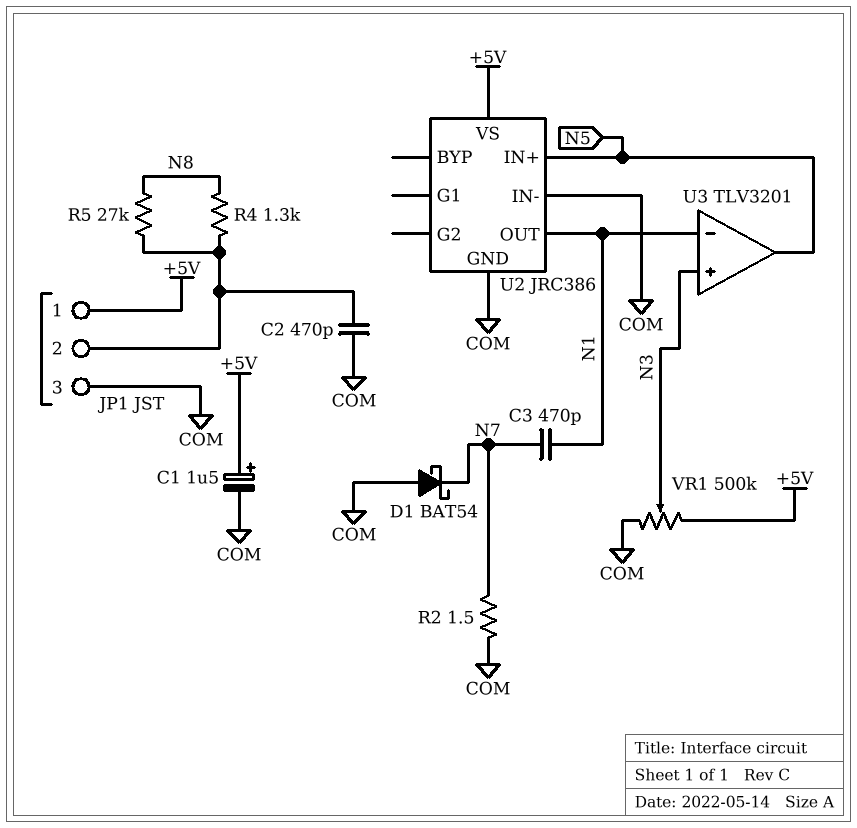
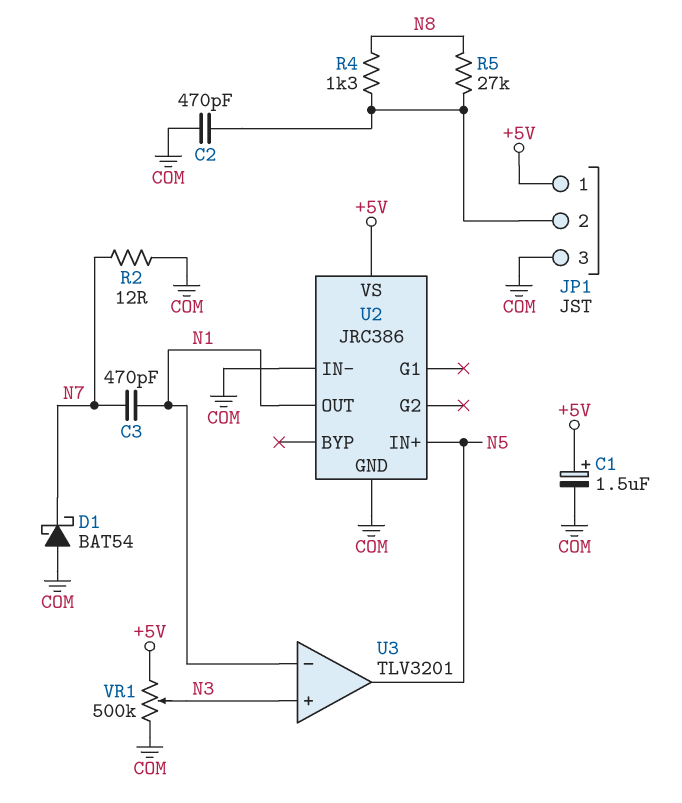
R2: 1.5 (COM, N7) -> 12 (COM, N7)

